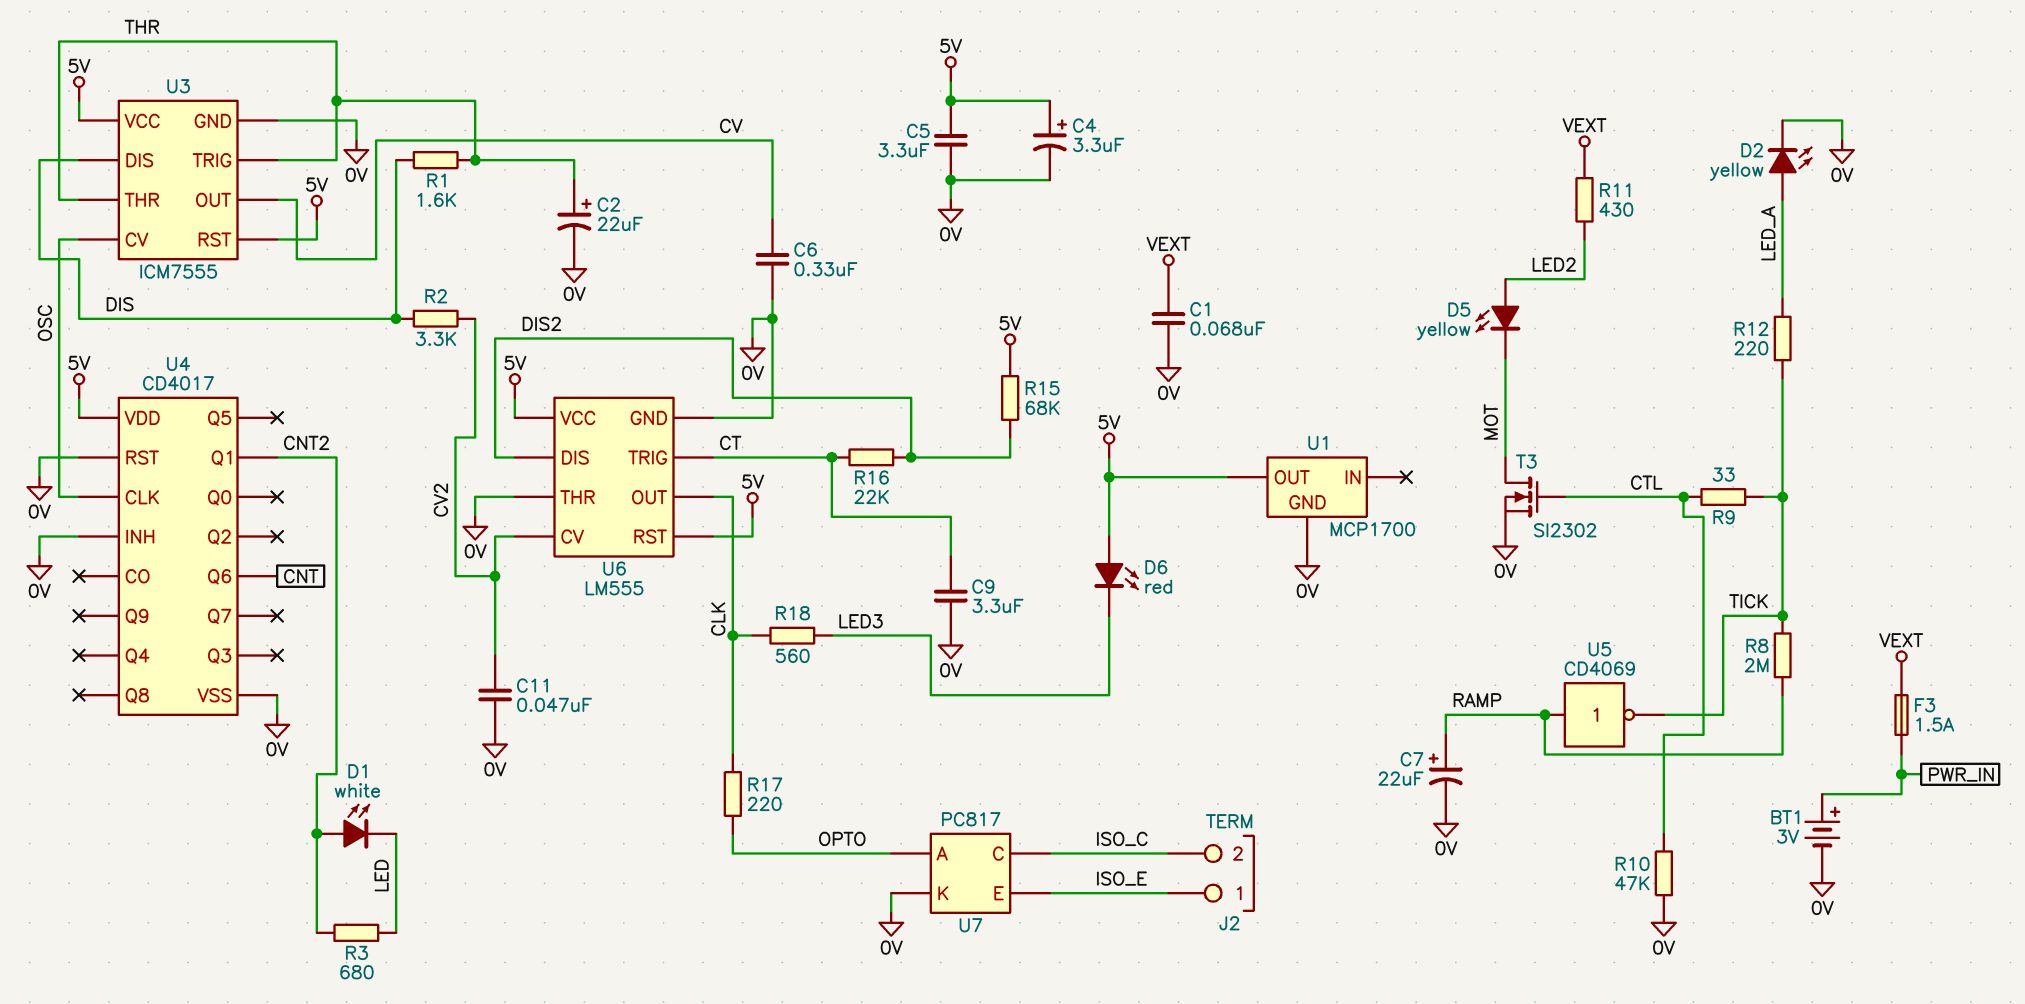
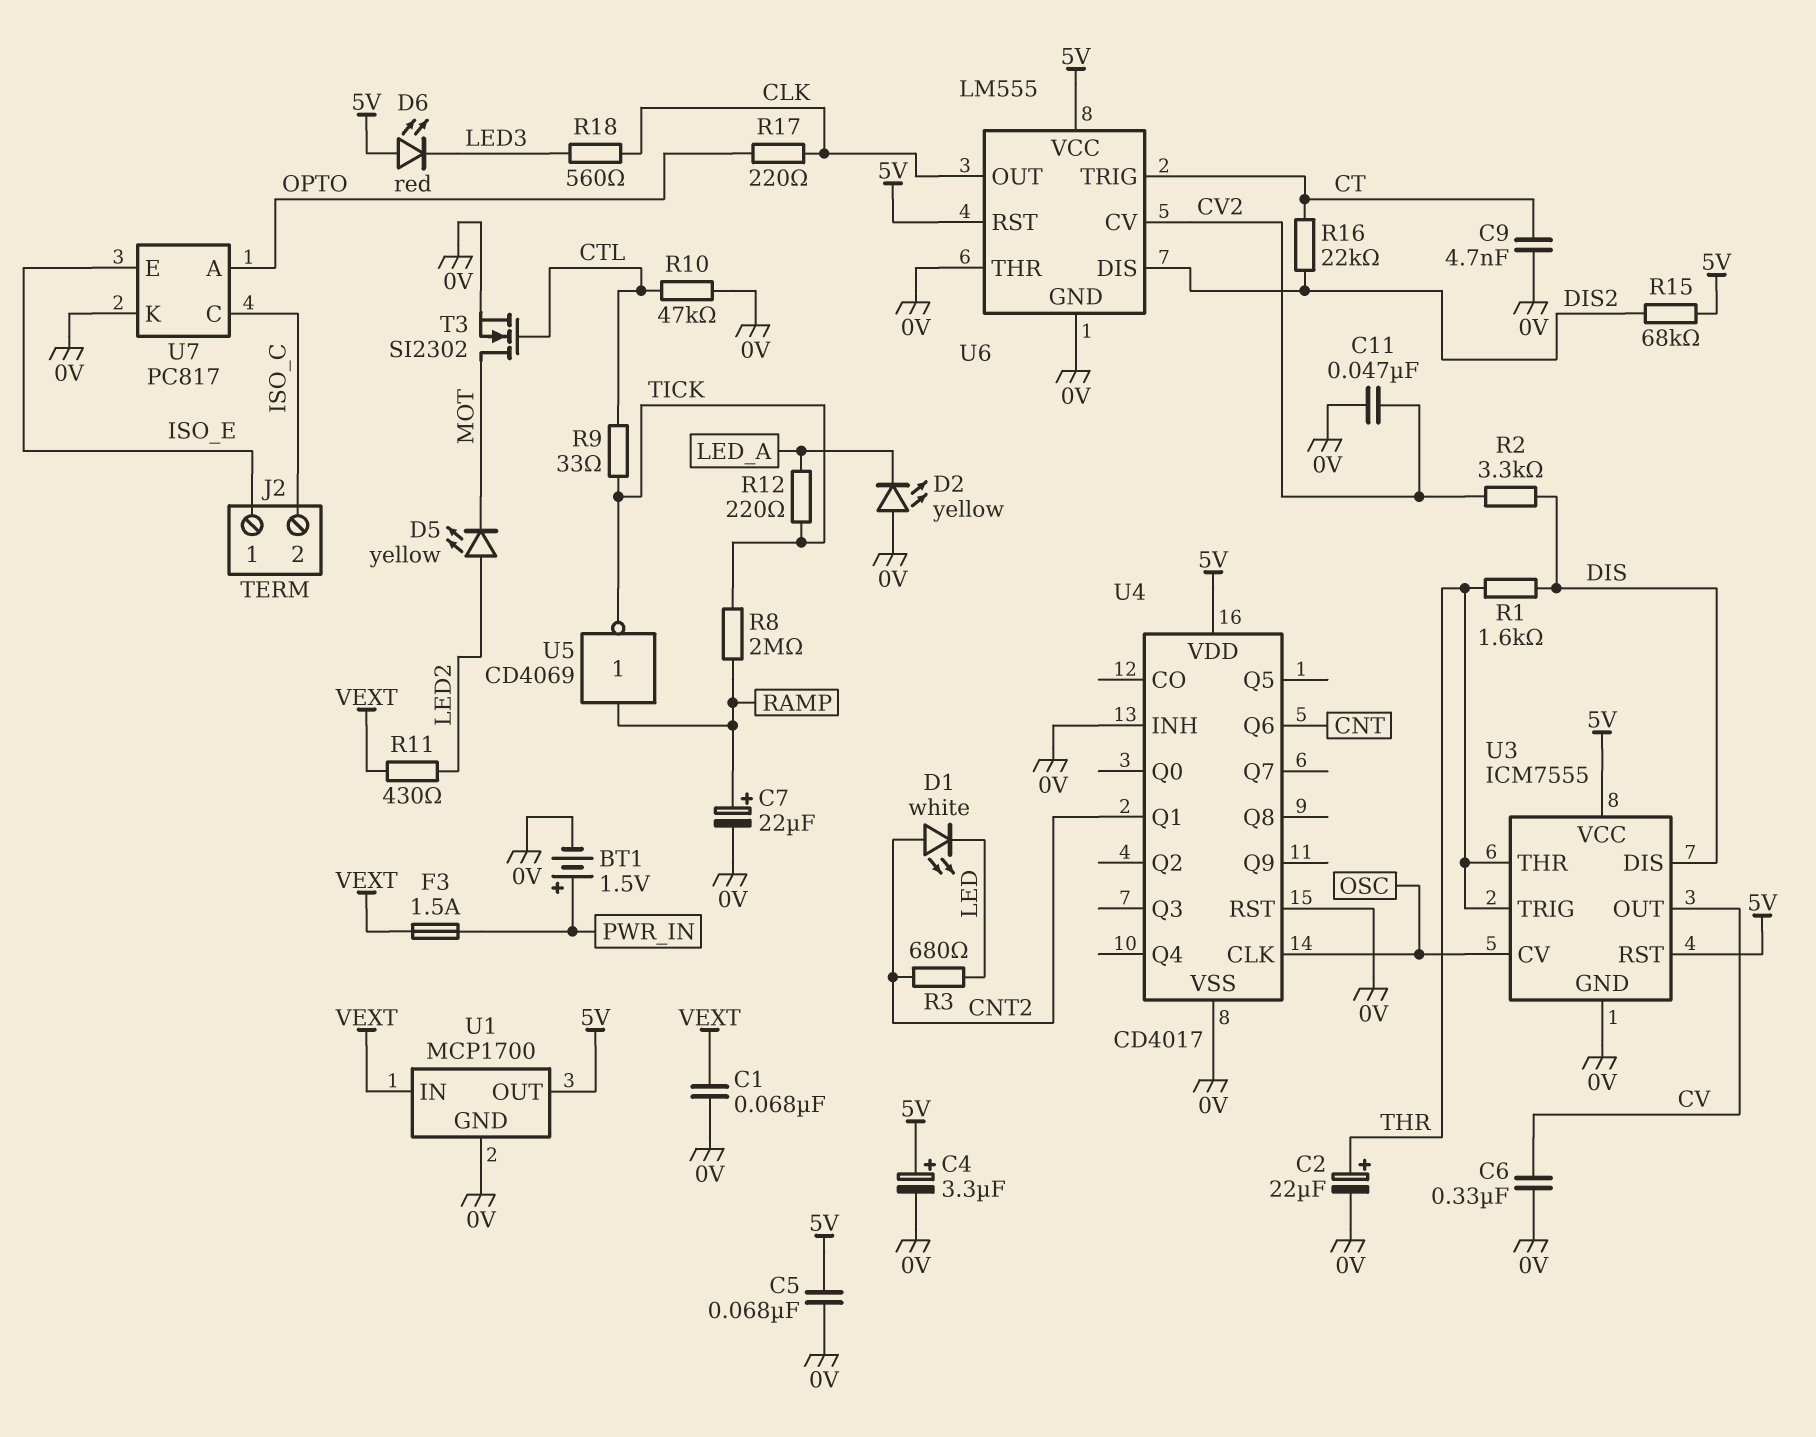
BT1: 3V (plus PWR_IN, minus 0V) -> 1.5V (plus PWR_IN, minus 0V)
C5: 3.3uF (0V, 5V) -> 68nF (0V, 5V)
C9: 3.3uF (0V, CT) -> 4.7nF (0V, CT)
D2: LED yellow (A LED_A, K 0V) -> LED yellow (A 0V, K LED_A)
U1 pin IN: none -> VEXT

